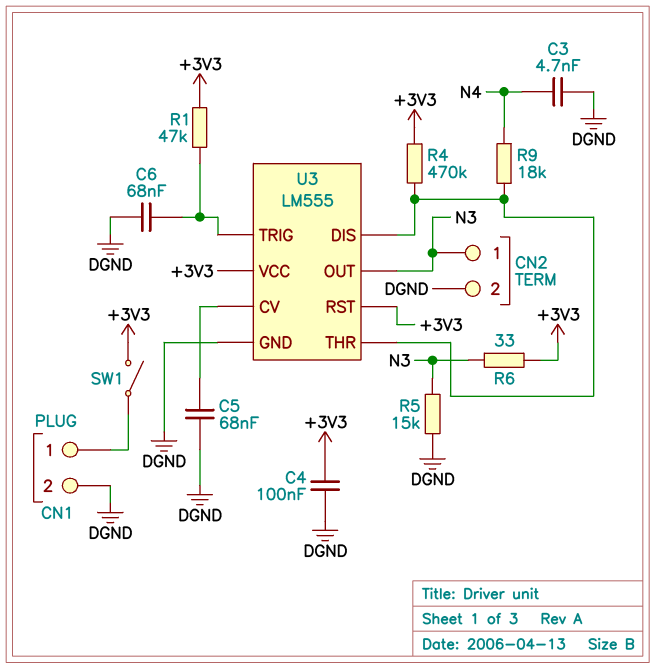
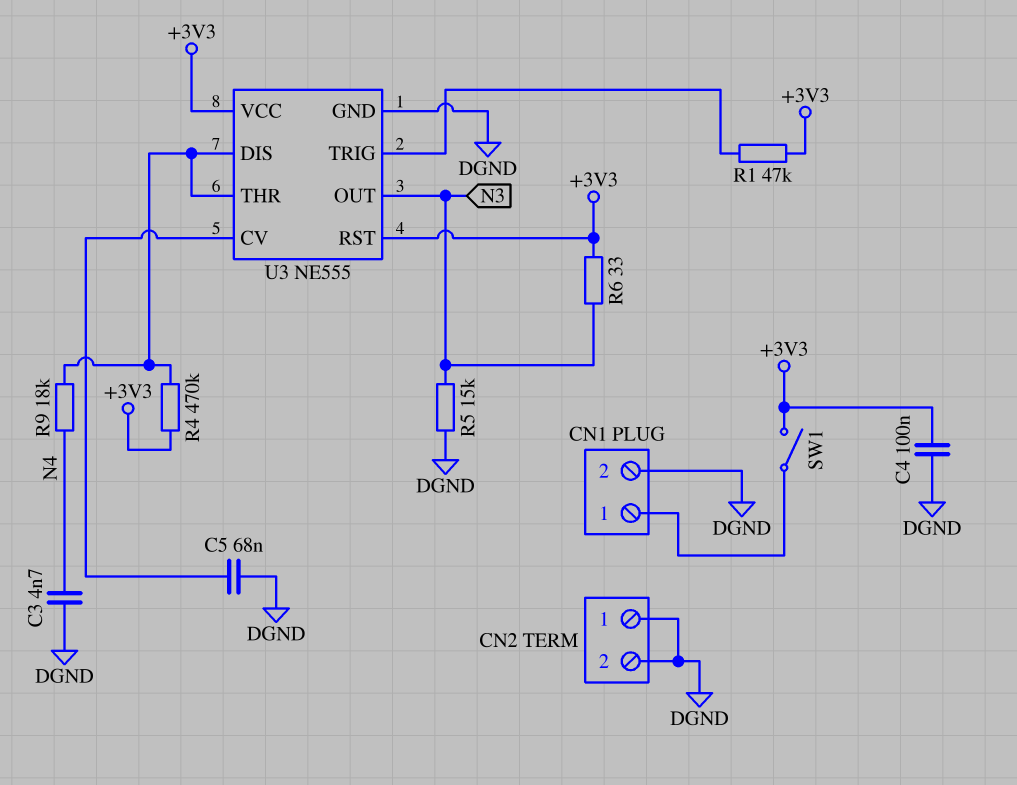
C6: 68nF (DGND, U3/TRIG) -> none
CN2 pin 1: N3 -> DGND
U3: LM555 -> NE555

